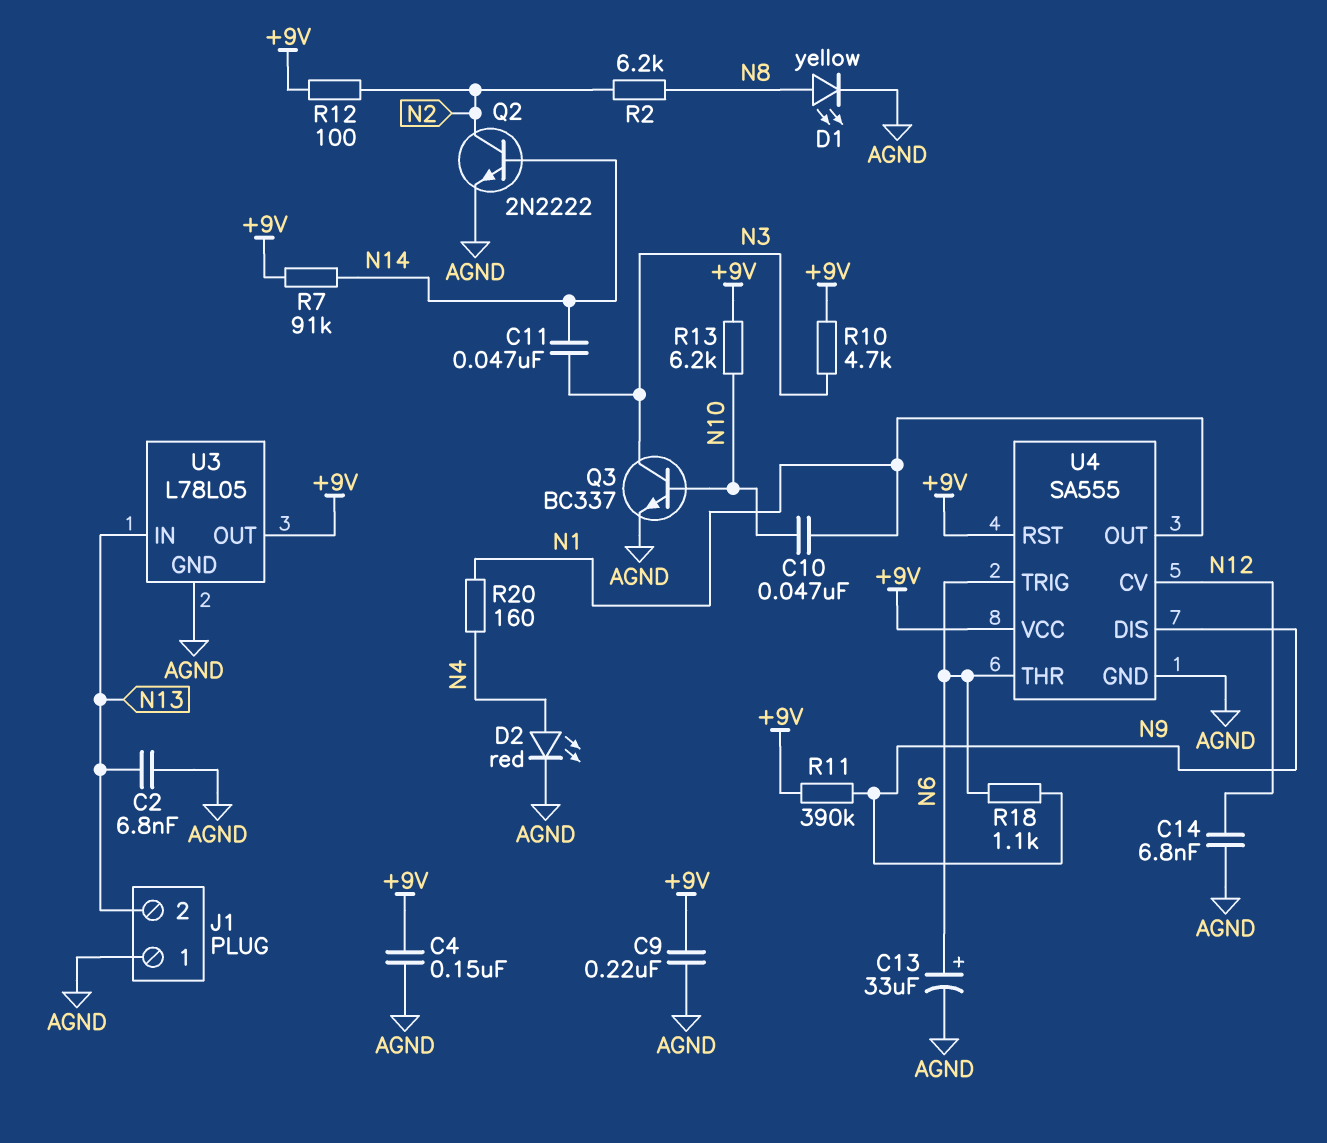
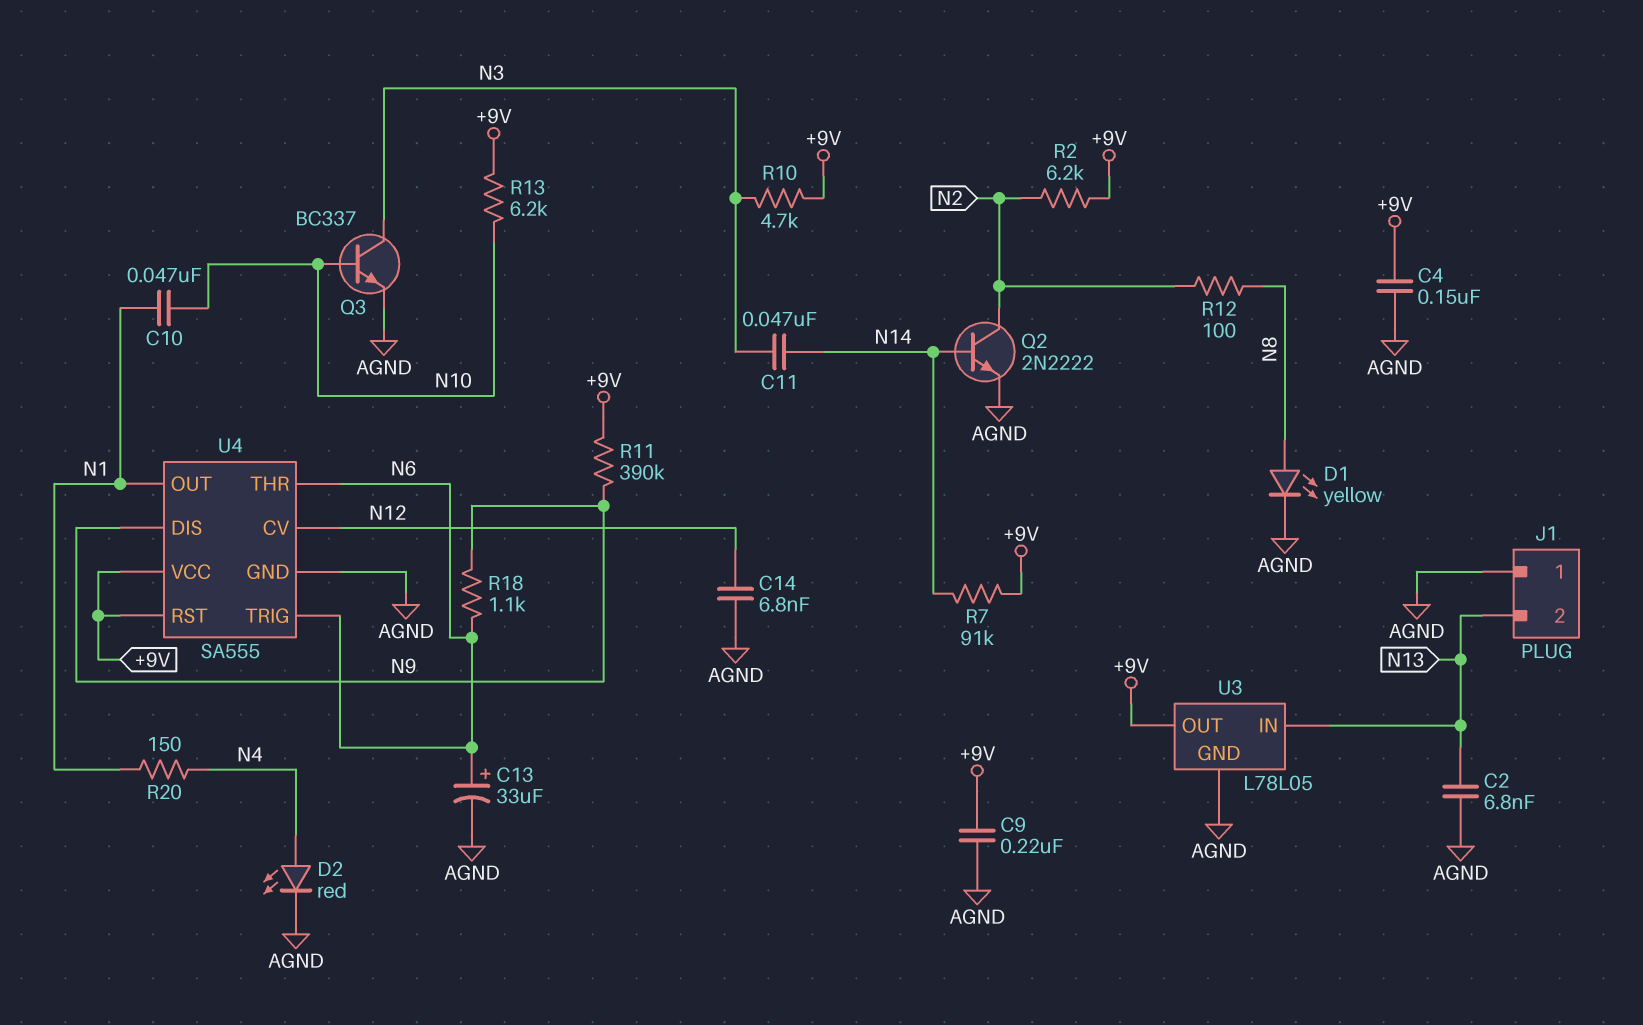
R2: 6.2k (N2, N8) -> 6.2k (+9V, N2)
R12: 100 (+9V, N2) -> 100 (N2, N8)
R20: 160 (N1, N4) -> 150 (N1, N4)

